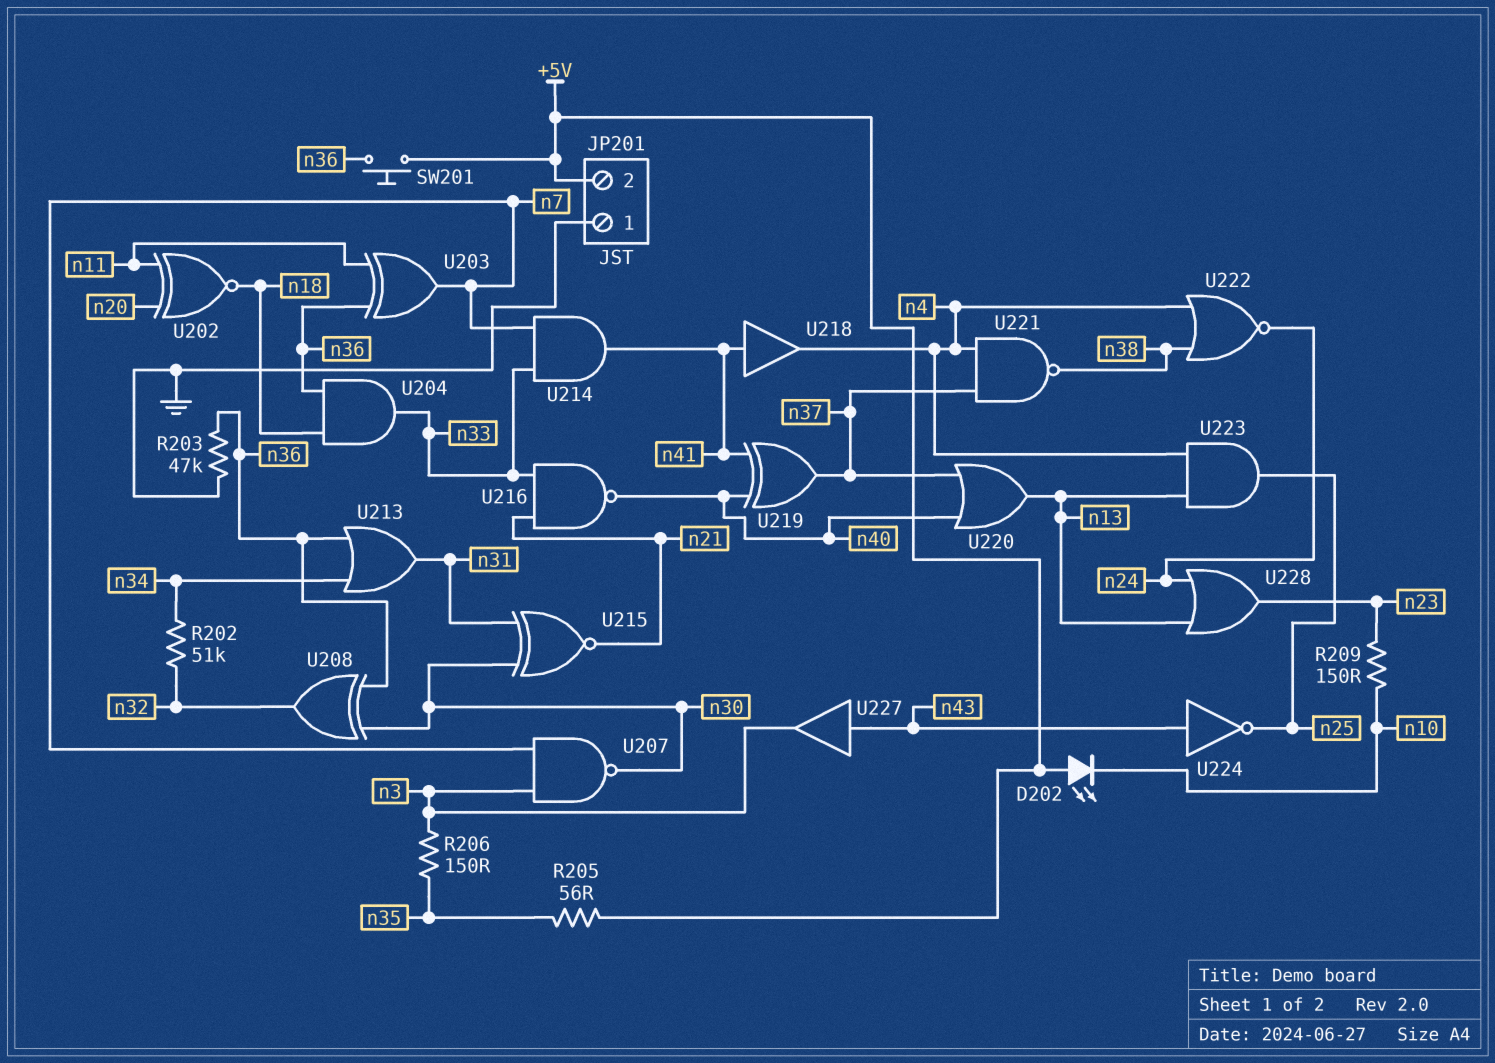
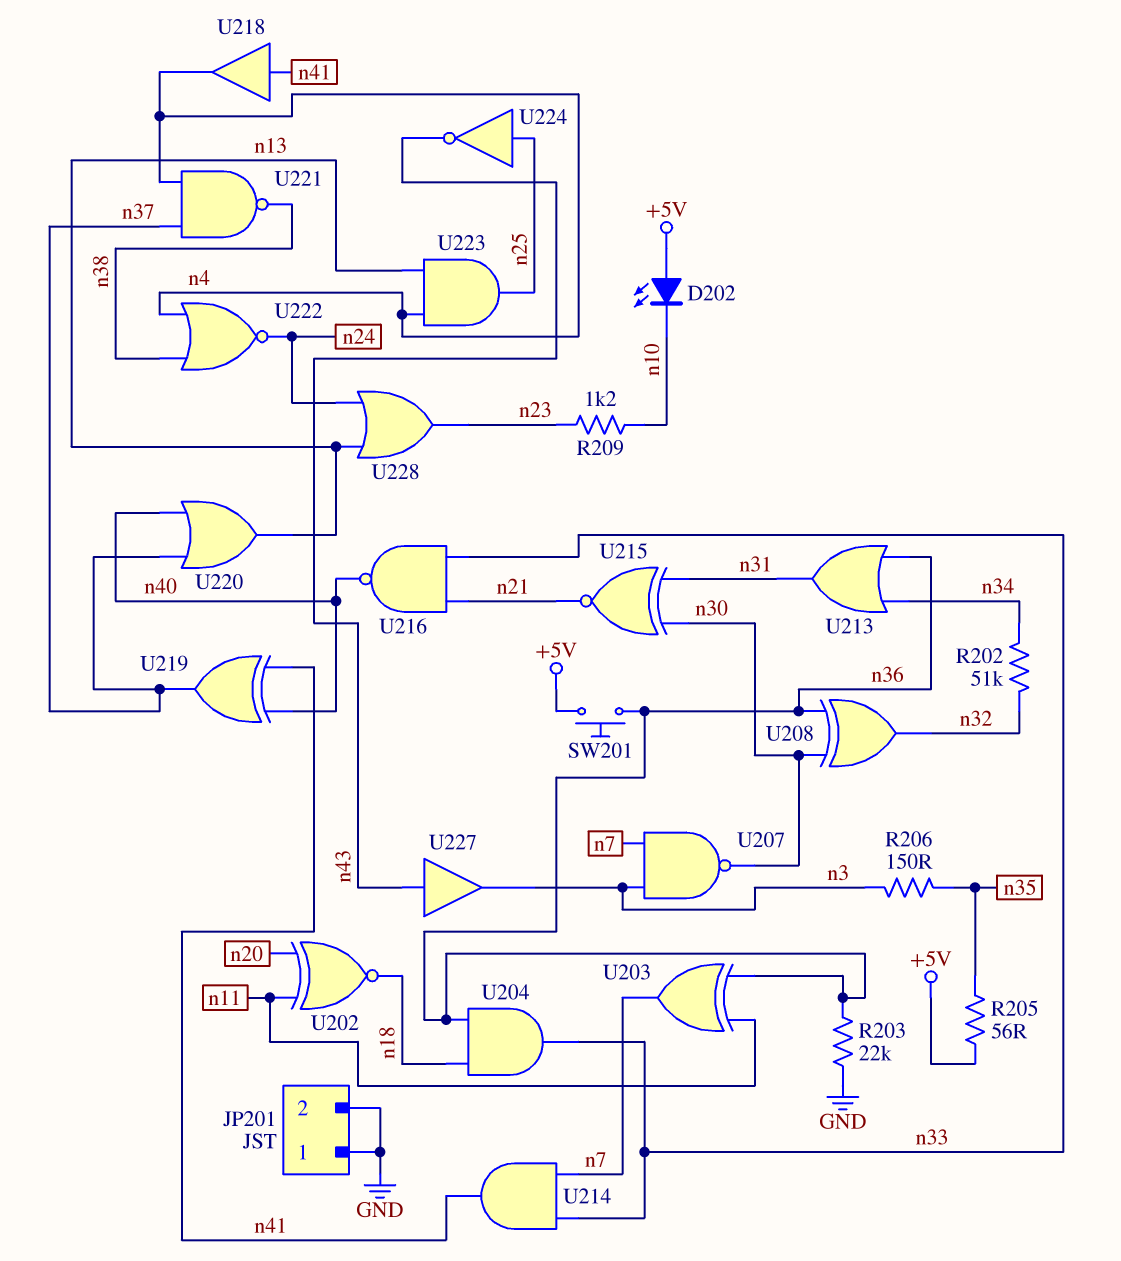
JP201 pin 2: +5V -> GND
R203: 47k (GND, n36) -> 22k (GND, n36)
R209: 150 (n10, n23) -> 1.2k (n10, n23)
U224: NOT (in n43, out n25) -> NOT (in n25, out n43)

